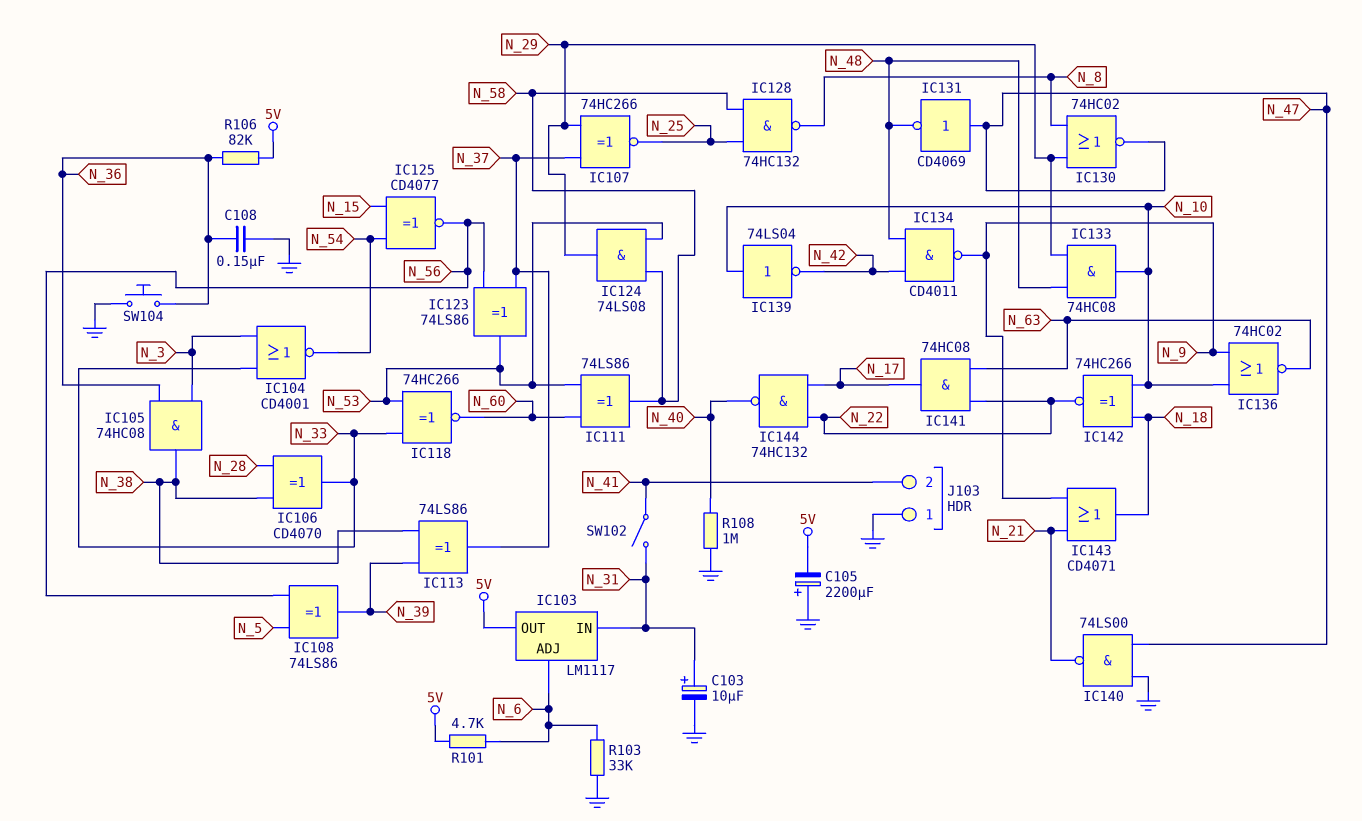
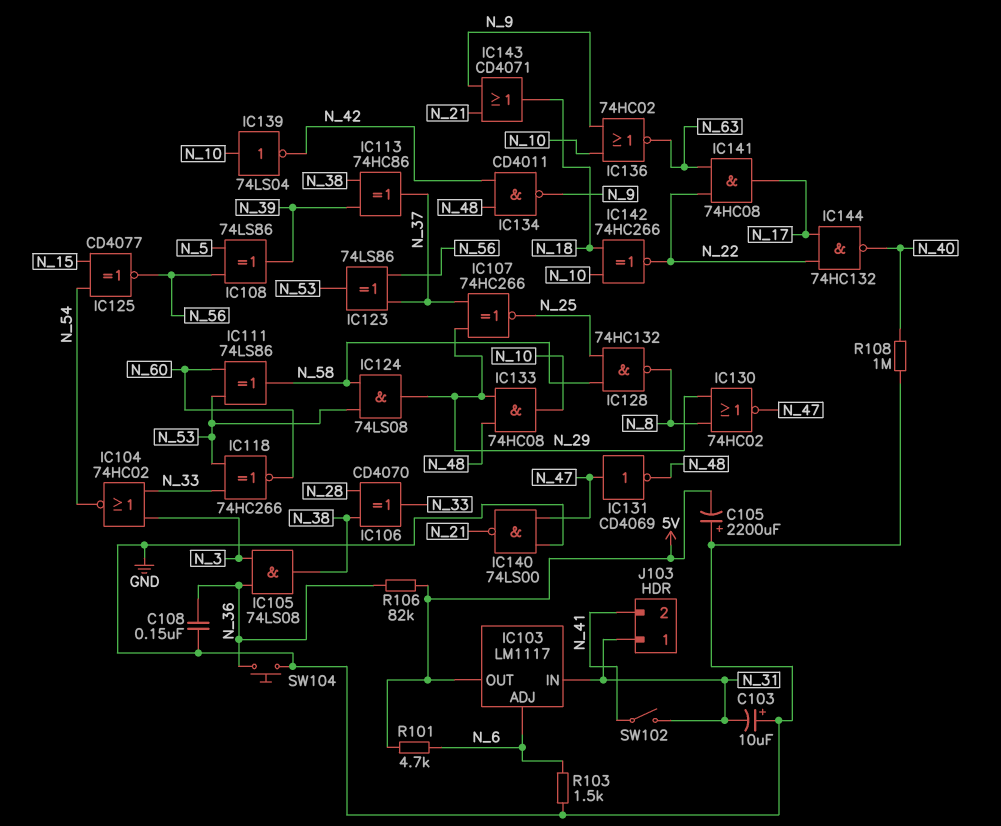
C103: 10uF (plus N_31, minus GND) -> 10uF (plus GND, minus N_31)
IC104: NOR CD4001 (in N_3, in N_33, out N_54) -> NOR 74HC02 (in N_3, in N_33, out N_54)
IC105: AND 74HC08 (in N_3, in N_36, out N_38) -> AND 74LS08 (in N_3, in N_36, out N_38)
IC113: XOR 74LS86 (in N_38, in N_39, out N_37) -> XOR 74HC86 (in N_38, in N_39, out N_37)
J103 pin 1: GND -> N_31
R103: 33k (GND, N_6) -> 1.5k (GND, N_6)

